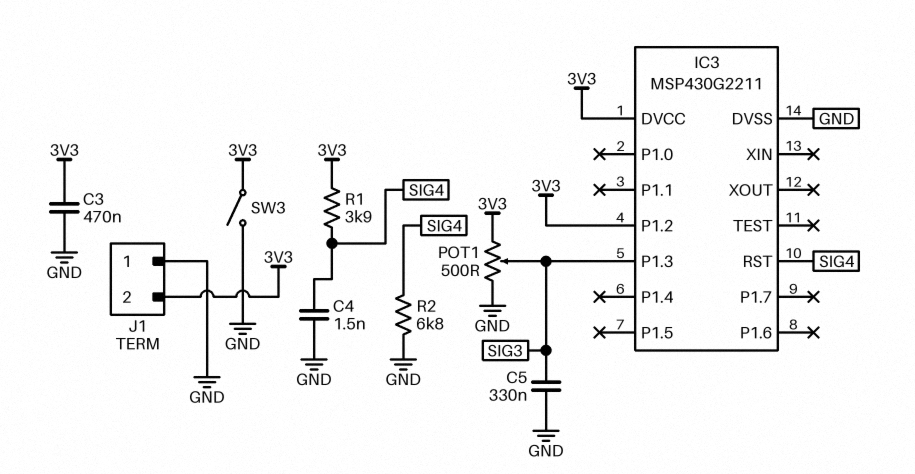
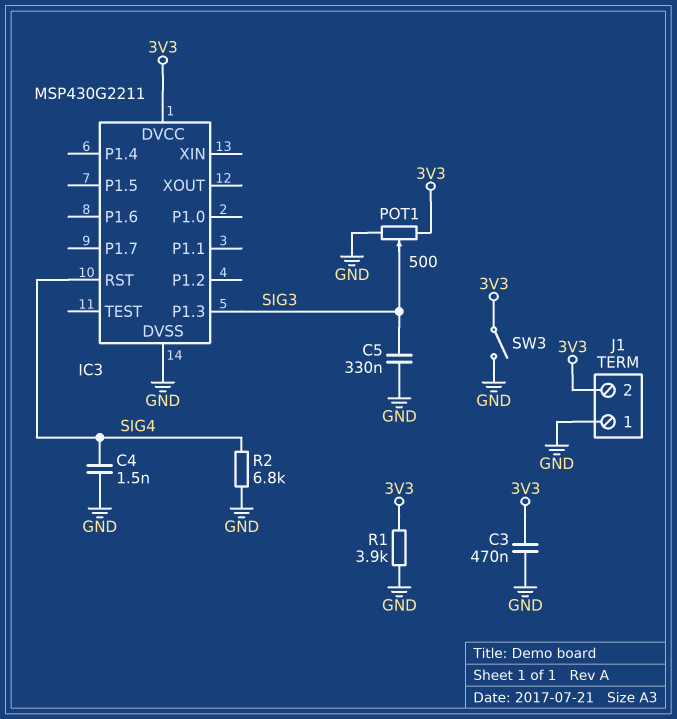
IC3 pin P1.2: 3V3 -> none
R1: 3.9k (3V3, SIG4) -> 3.9k (3V3, GND)

